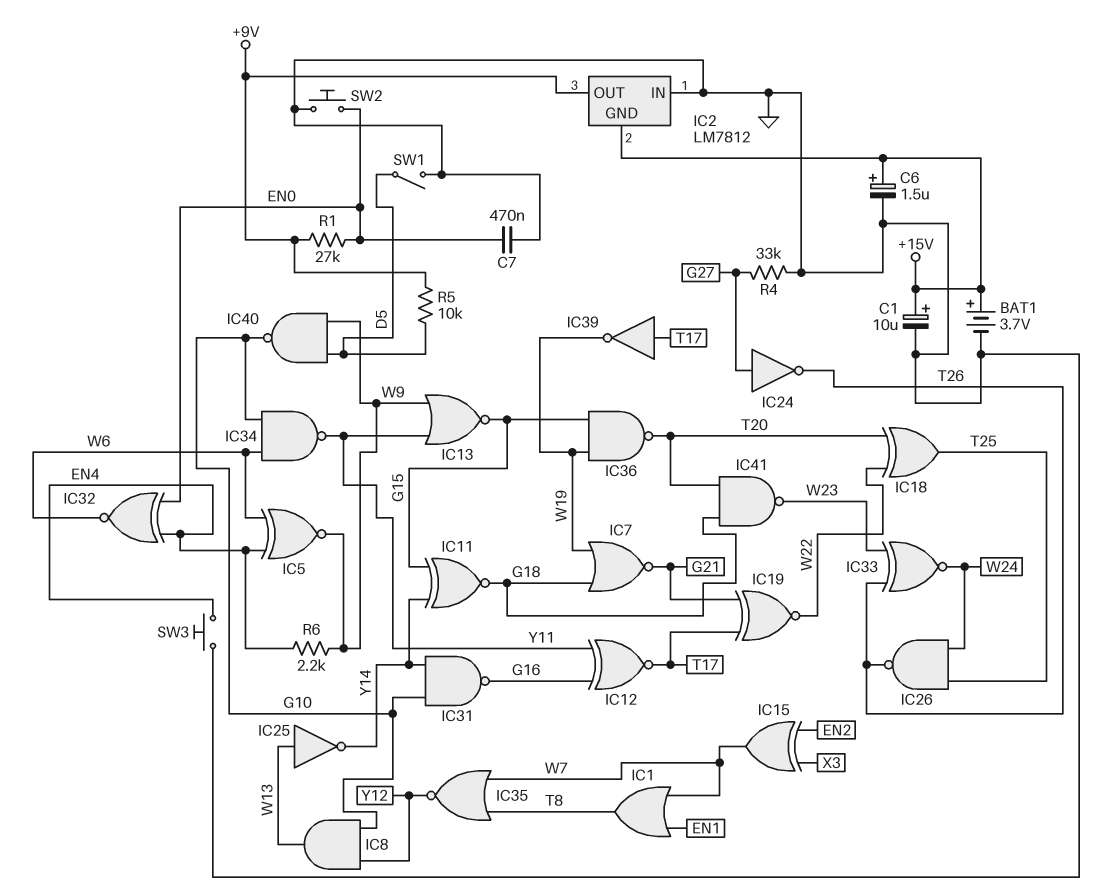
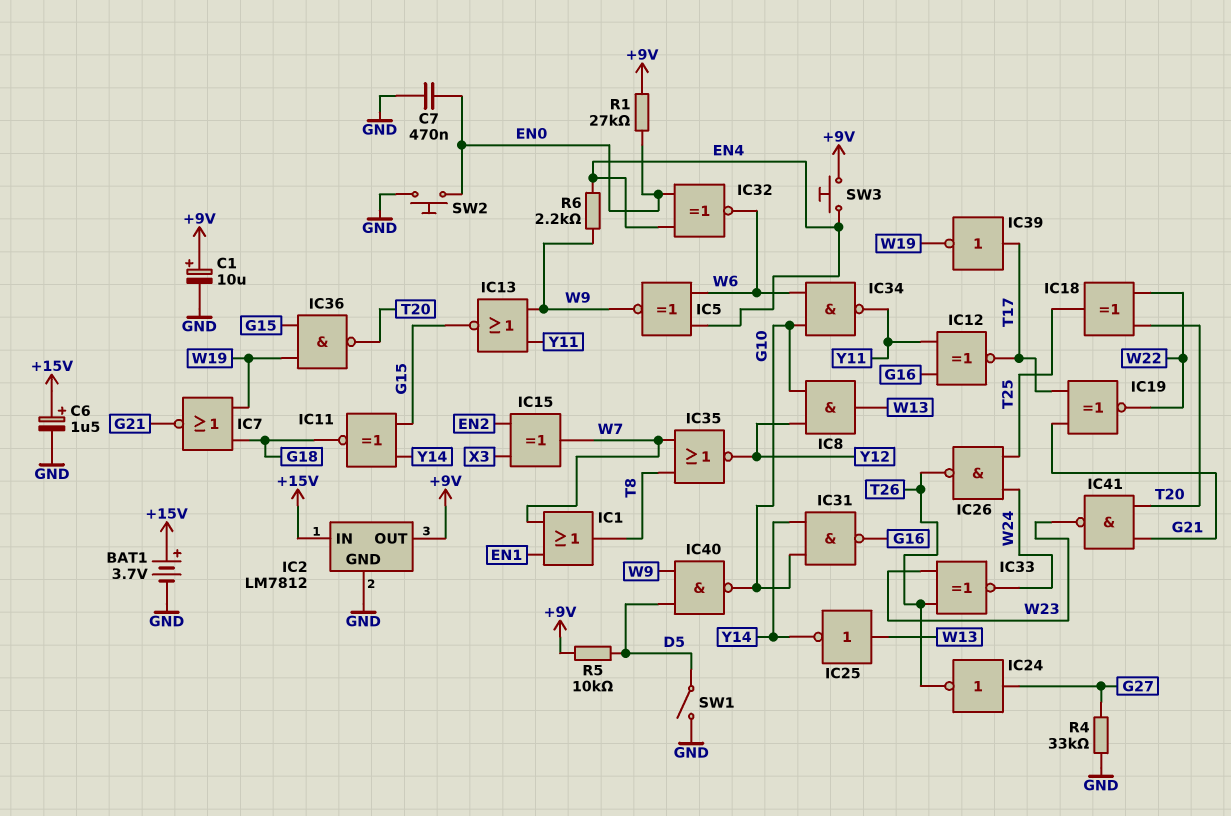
C1: 10uF (plus +15V, minus GND) -> 10uF (plus +9V, minus GND)
IC2 pin GND: +15V -> GND
IC2 pin IN: GND -> +15V
IC41: NAND (in G18, in T20, out W23) -> NAND (in G21, in T20, out W23)
SW3: button (EN4, GND) -> button (+9V, EN4)

